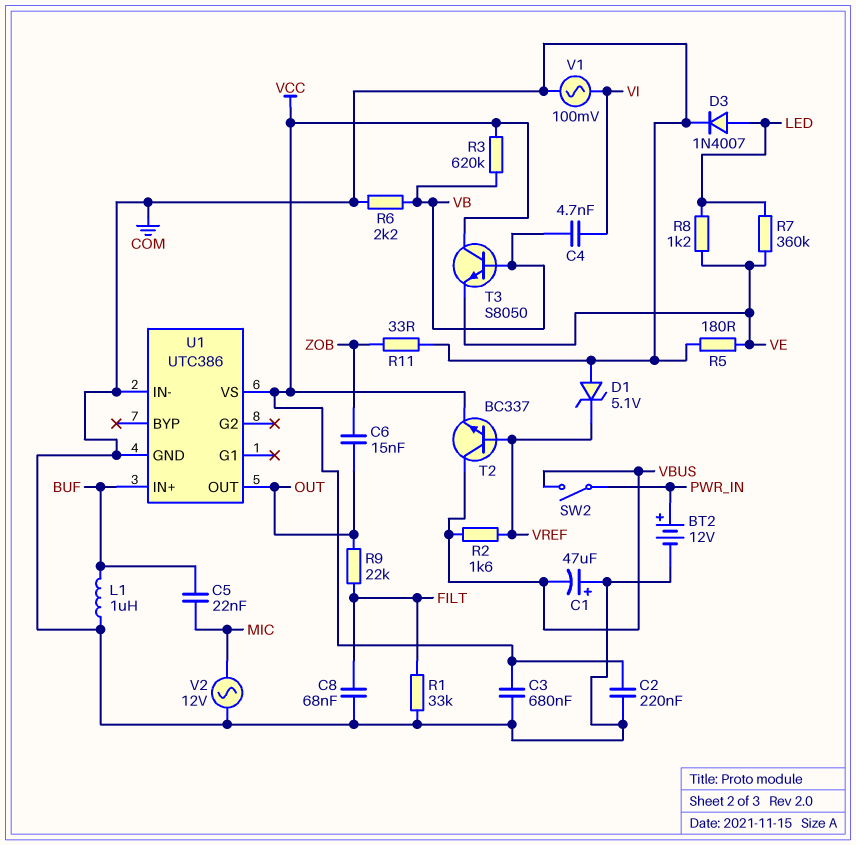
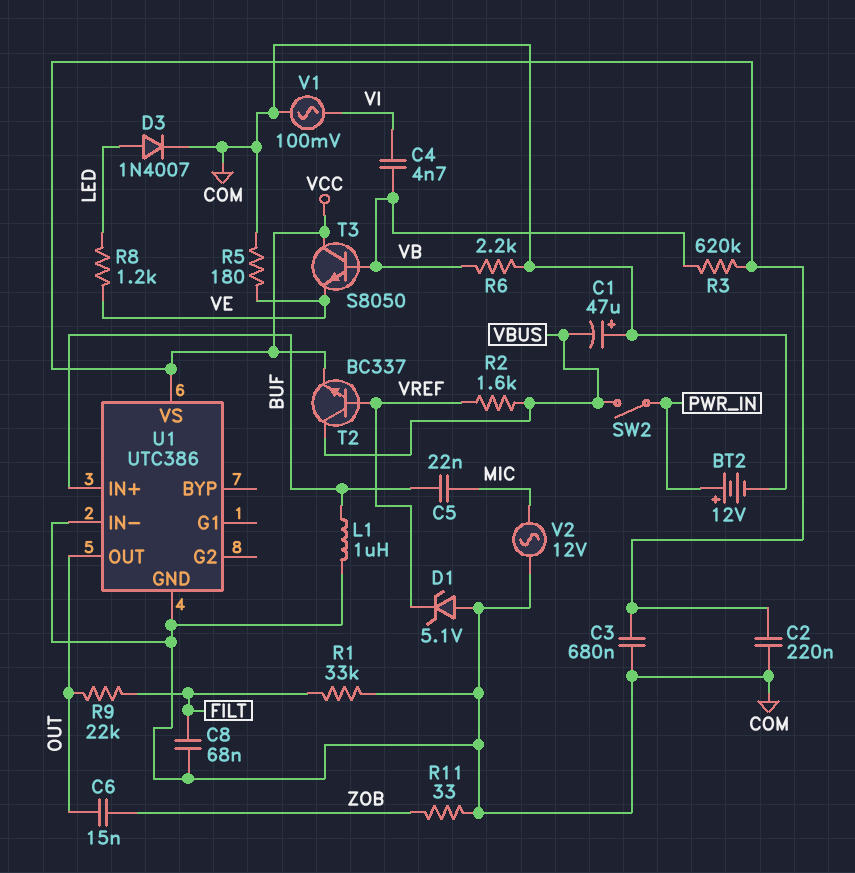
R7: 360k (LED, VE) -> none

